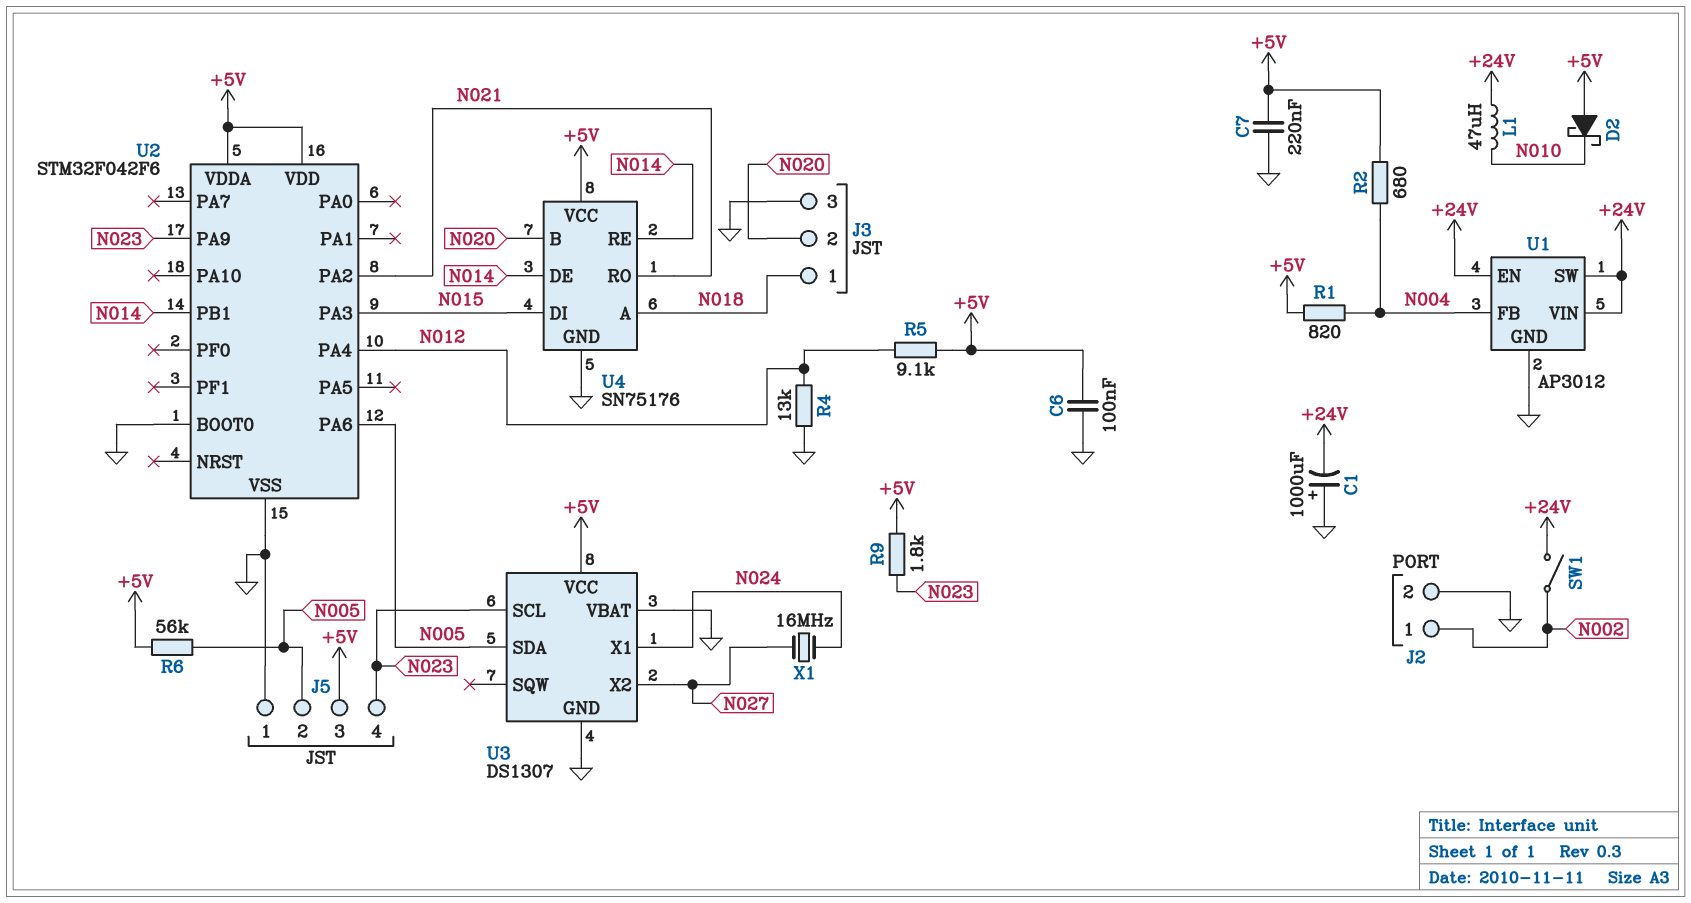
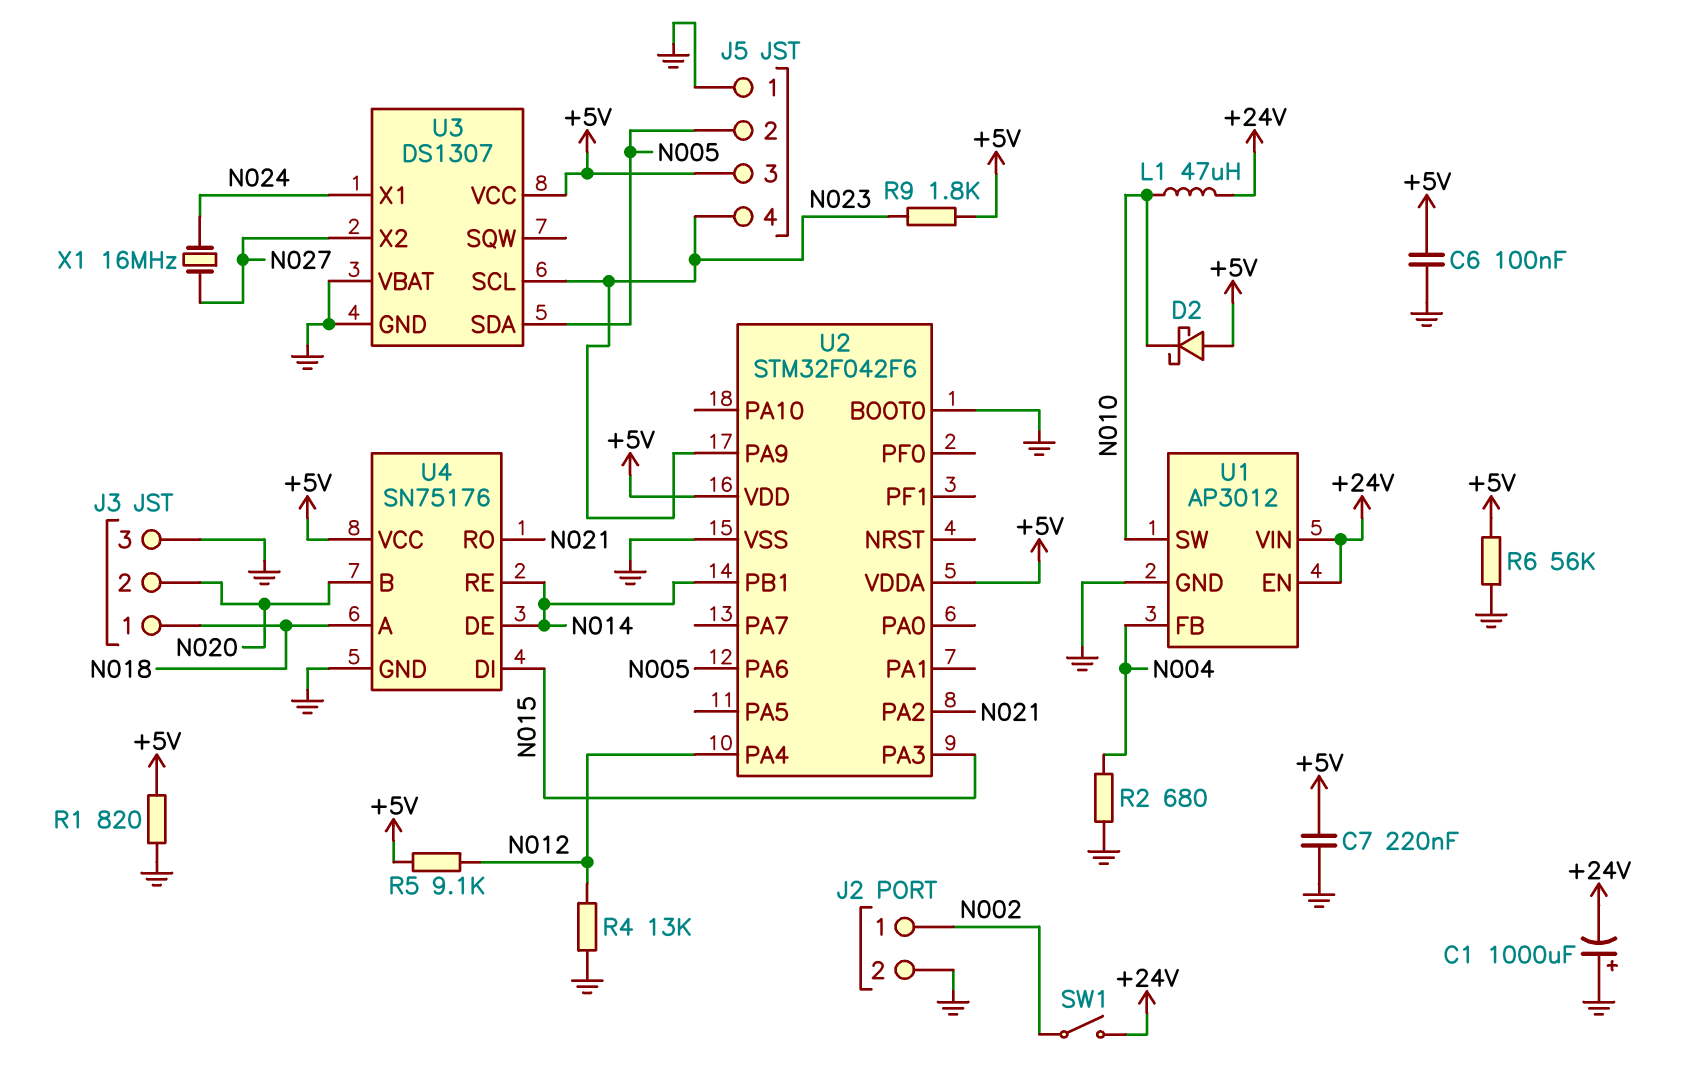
R1: 820 (+5V, N004) -> 820 (+5V, GND)
R2: 680 (+5V, N004) -> 680 (GND, N004)
R6: 56k (+5V, N005) -> 56k (+5V, GND)
U1 pin SW: +24V -> N010

